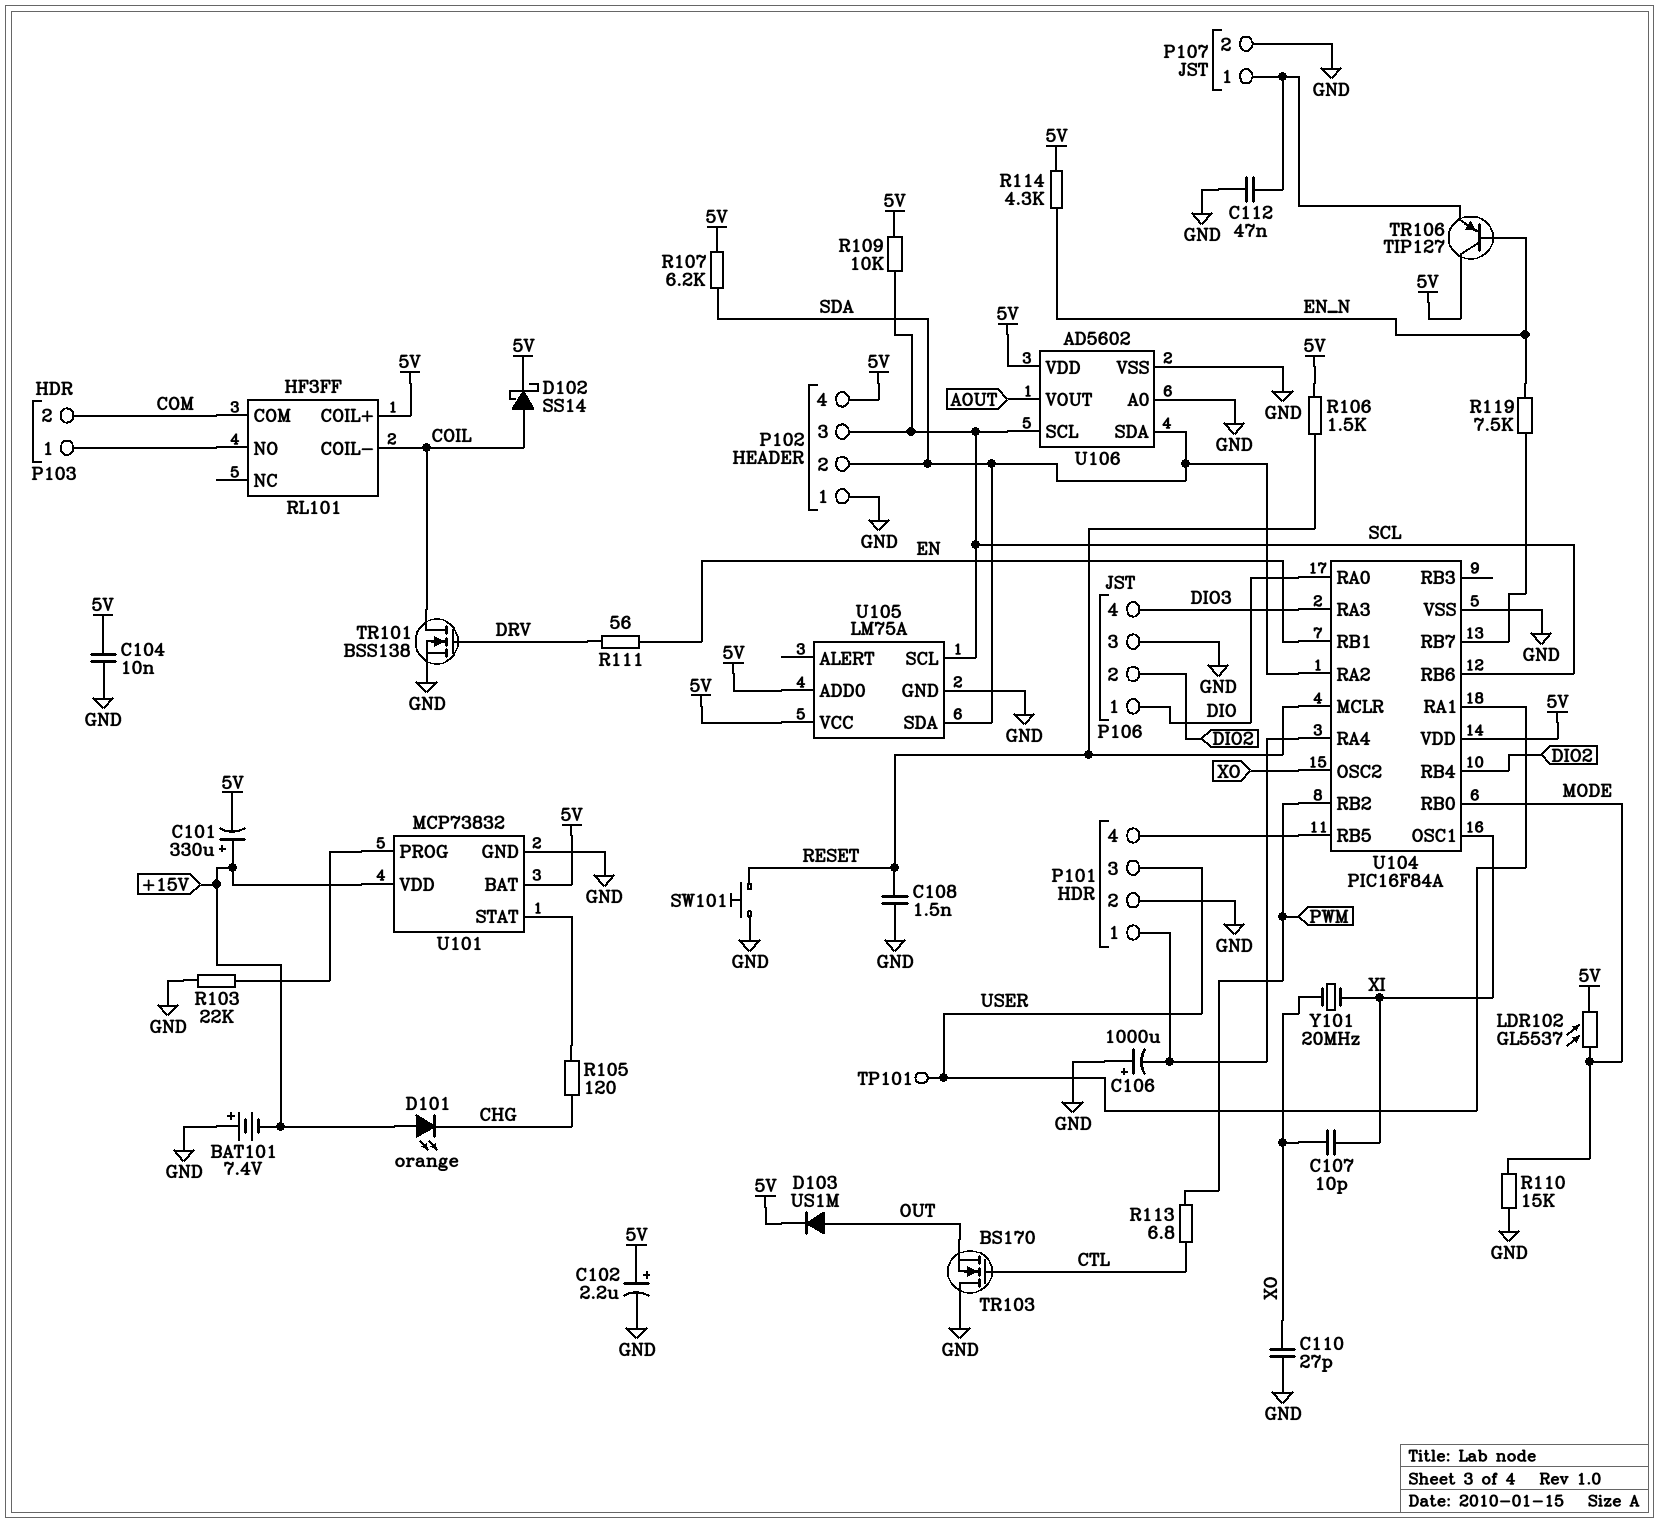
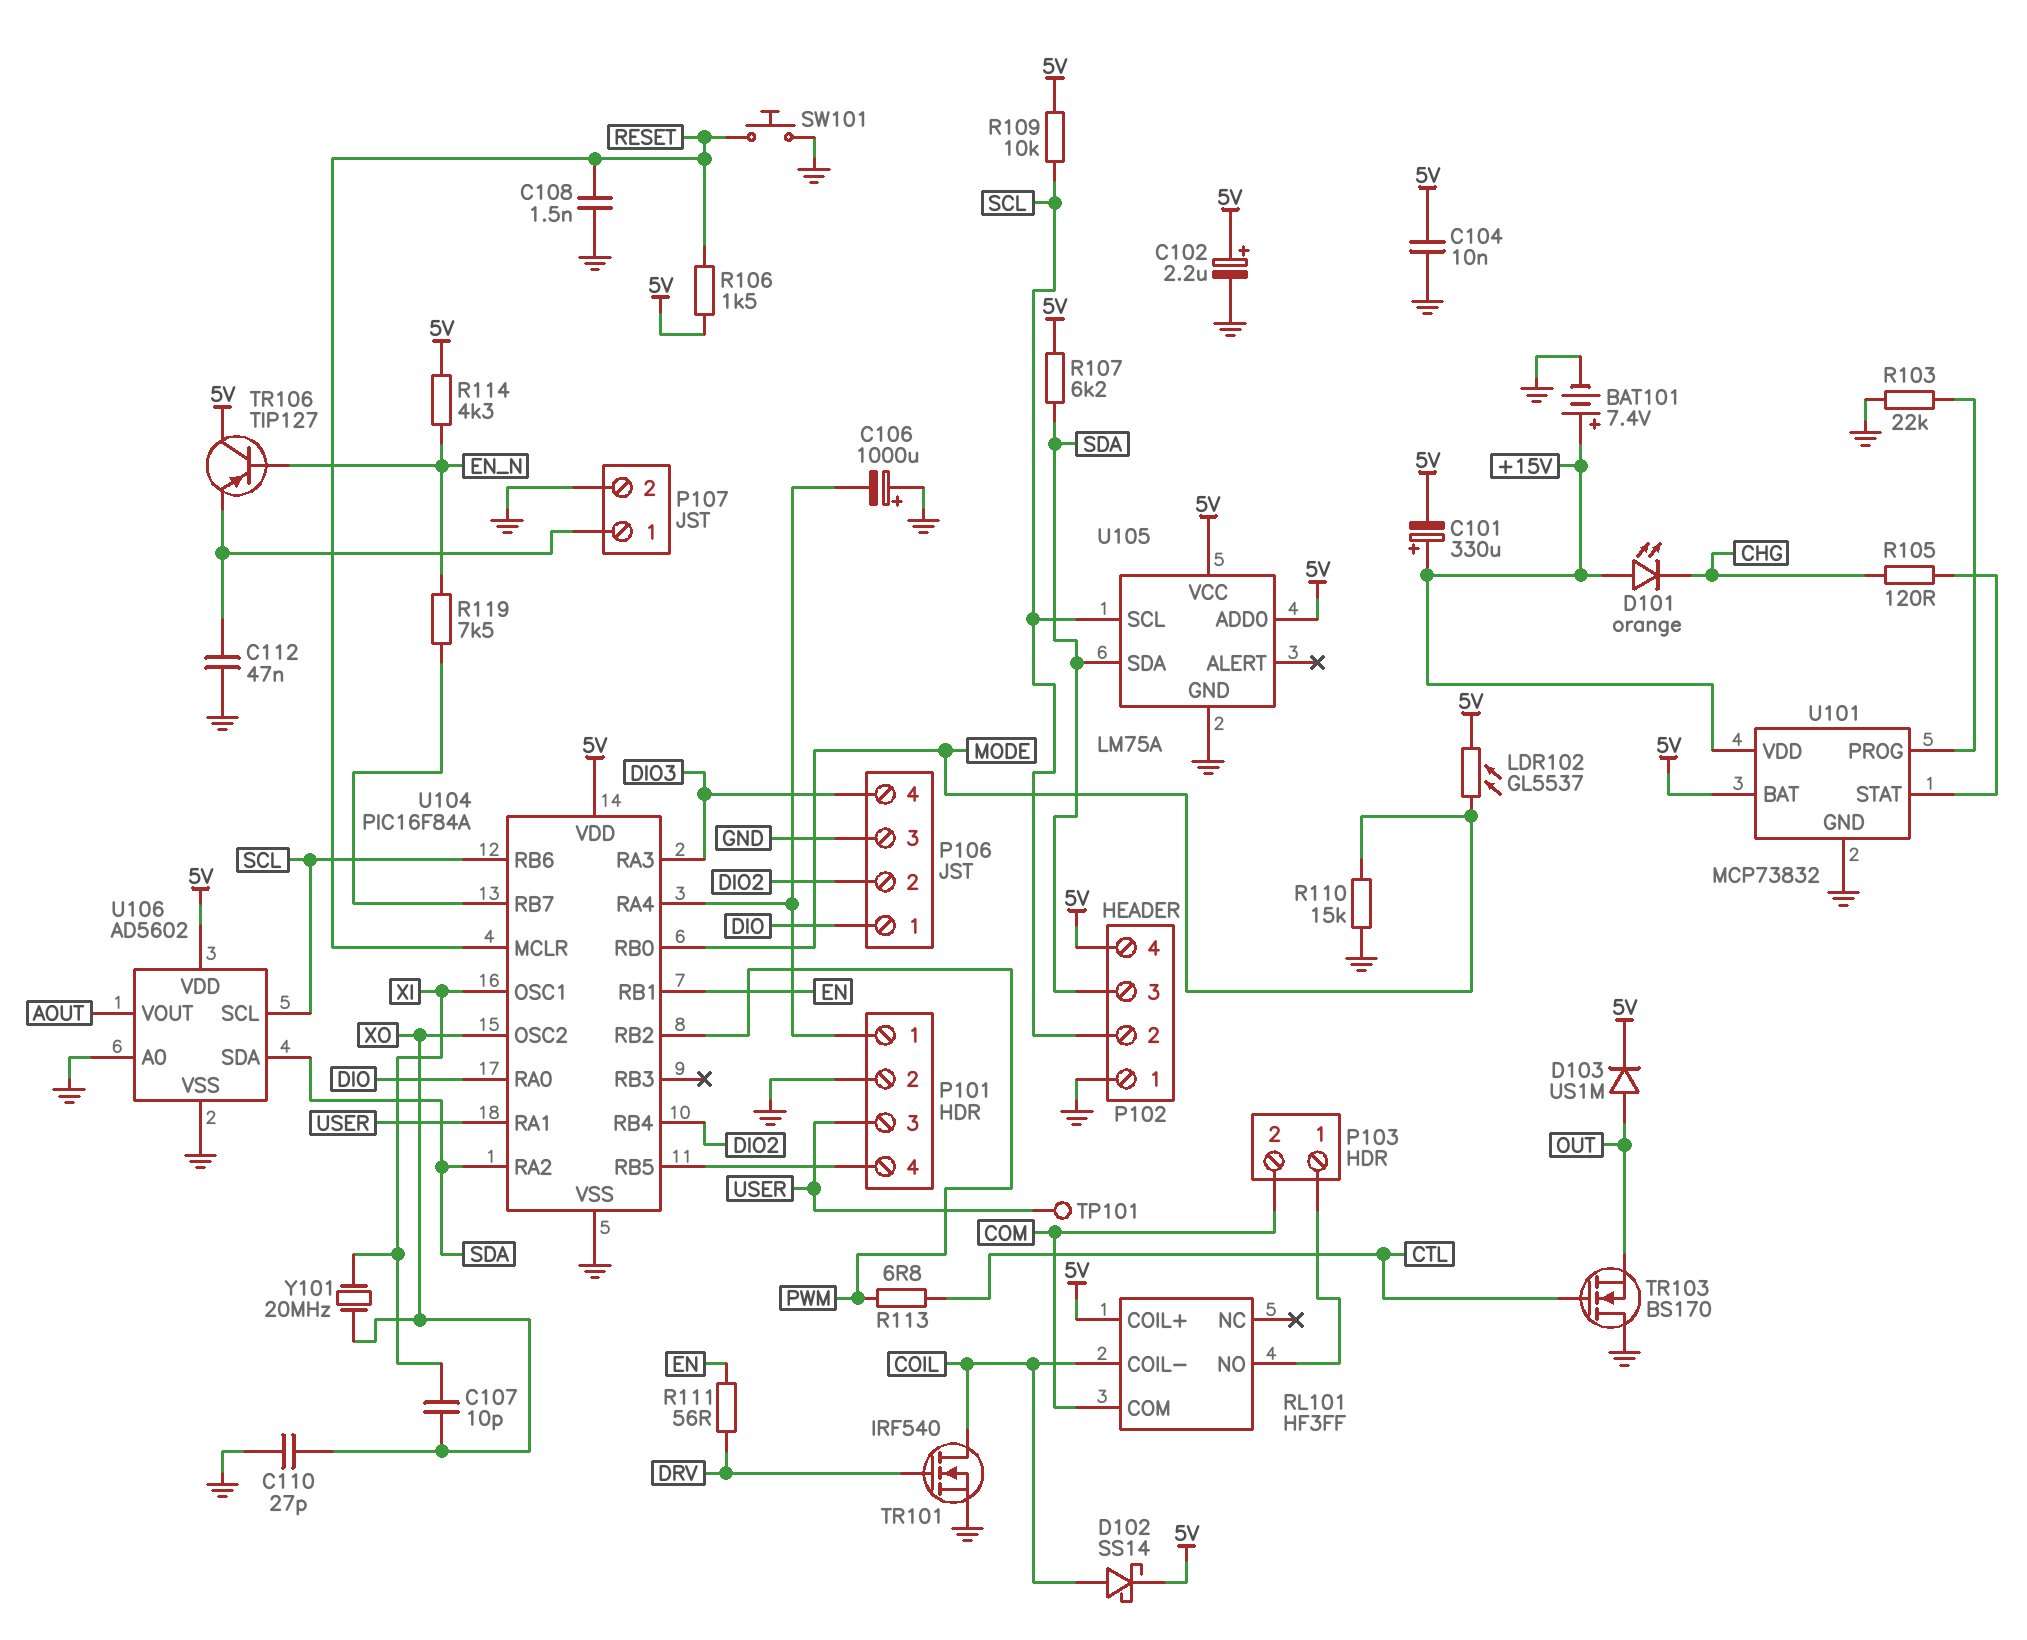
BAT101: 7.4V (plus GND, minus +15V) -> 7.4V (plus +15V, minus GND)
P102 pin 2: SDA -> SCL
P102 pin 3: SCL -> SDA
TR101: NMOS BSS138 (G DRV, D COIL, S GND) -> NMOS IRF540 (G DRV, D COIL, S GND)

